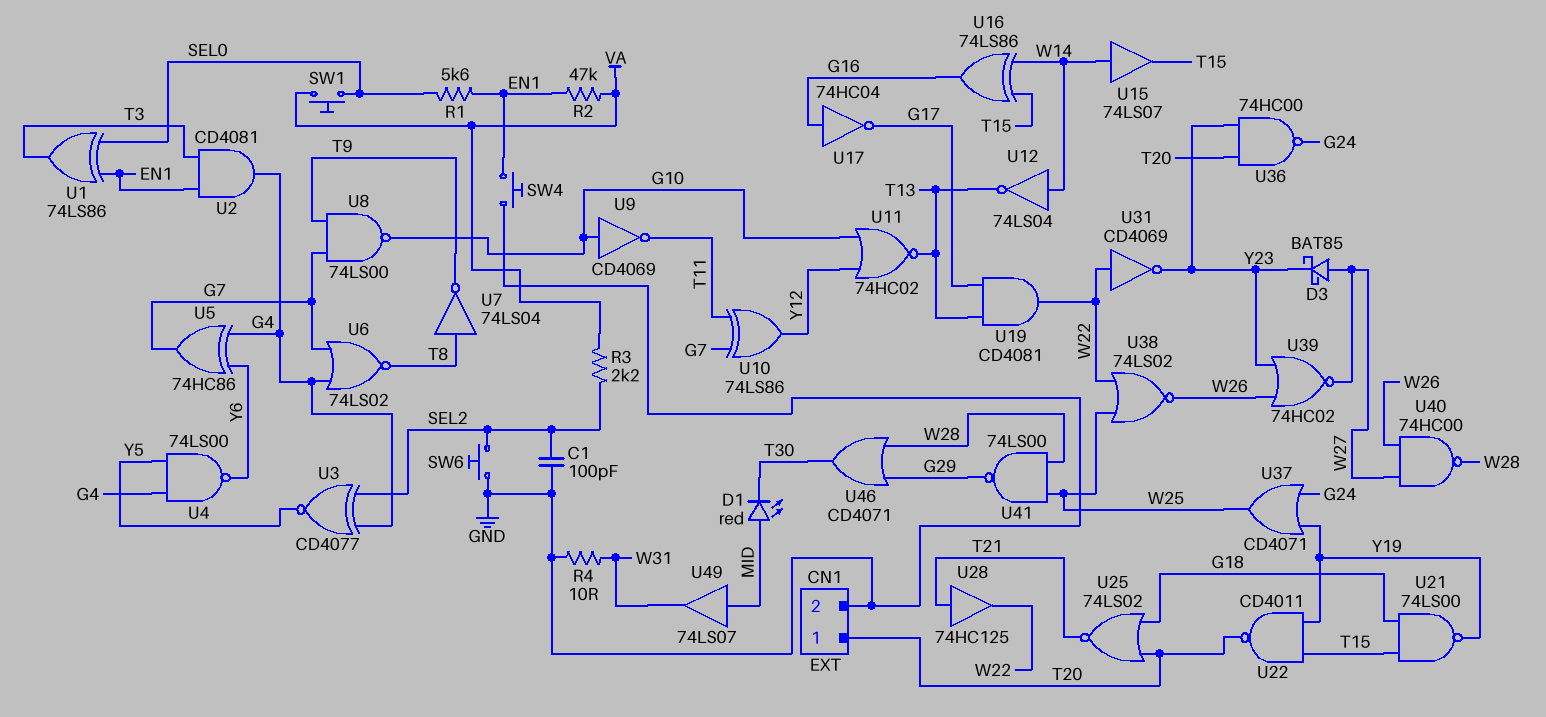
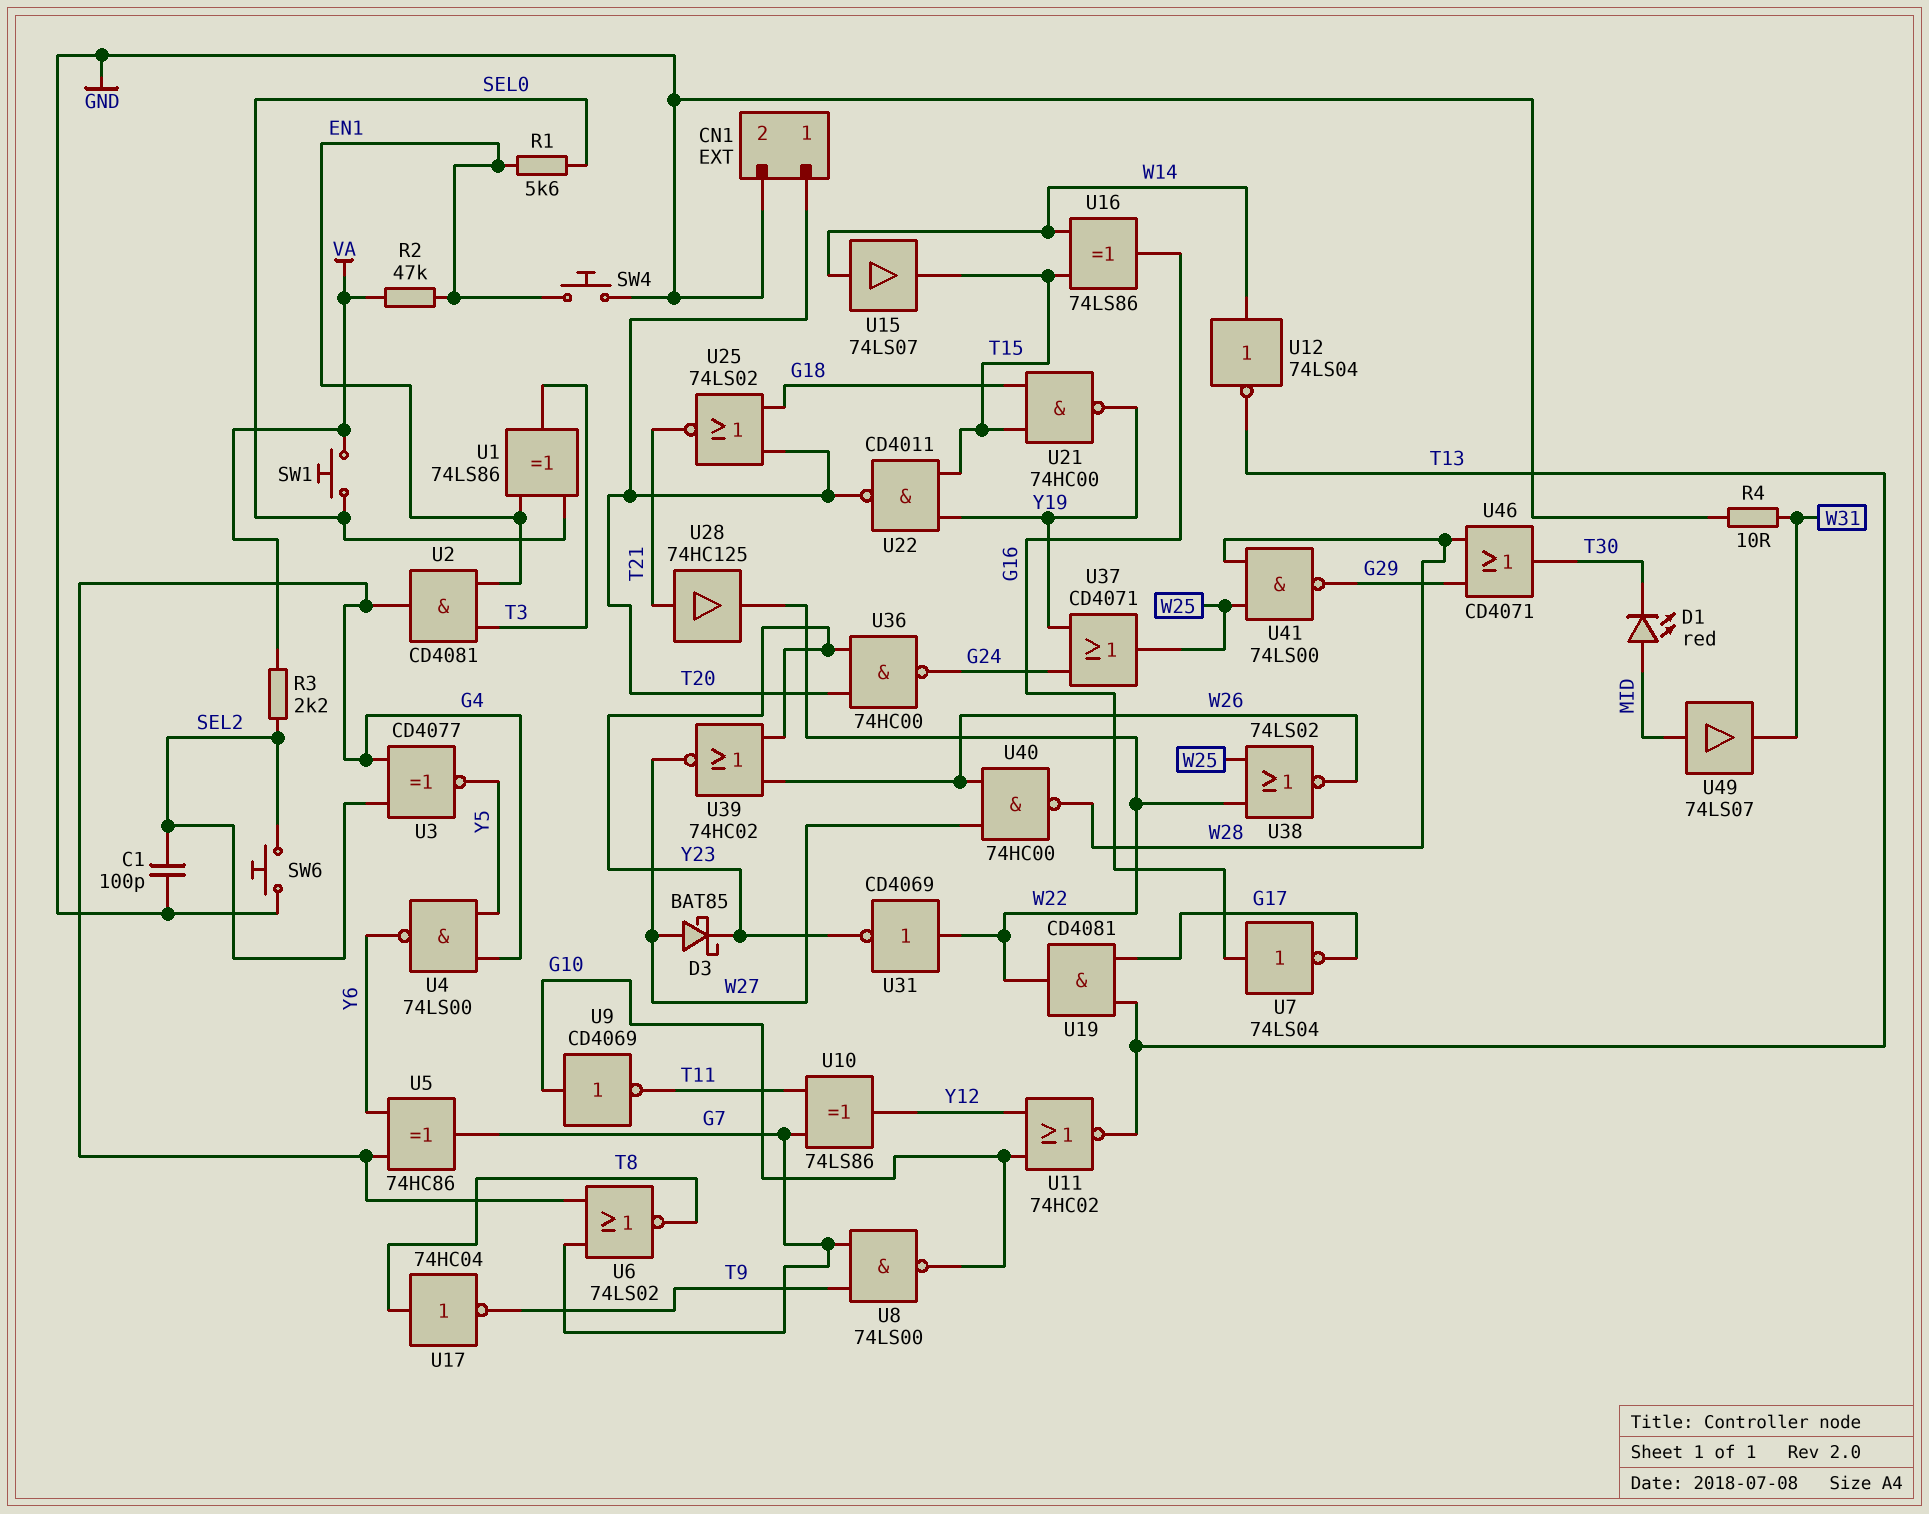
U7: NOT 74LS04 (in T8, out T9) -> NOT 74LS04 (in G16, out G17)
U17: NOT 74HC04 (in G16, out G17) -> NOT 74HC04 (in T8, out T9)
U21: NAND 74LS00 (in G18, in T15, out Y19) -> NAND 74HC00 (in G18, in T15, out Y19)

